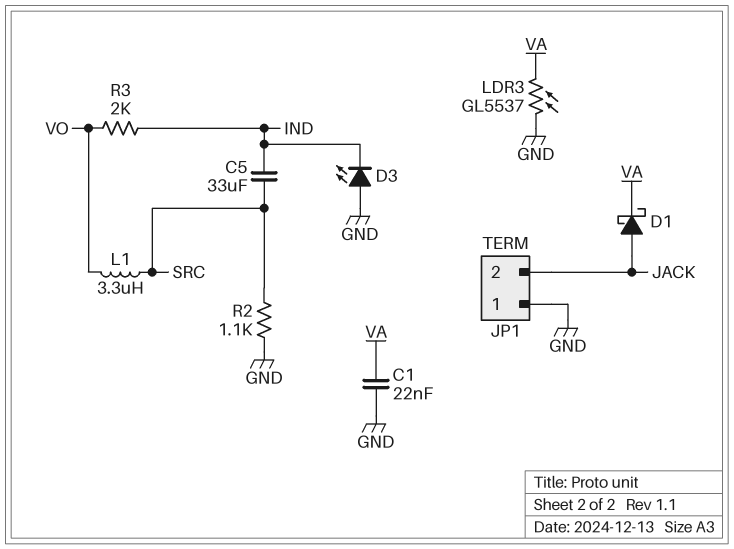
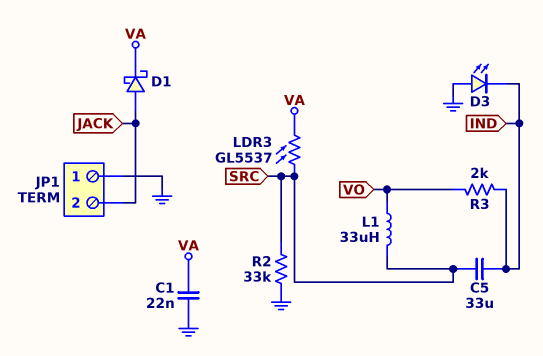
L1: 3.3uH (SRC, VO) -> 33uH (SRC, VO)
LDR3: GL5537 (GND, VA) -> GL5537 (SRC, VA)
R2: 1.1k (GND, SRC) -> 33k (GND, SRC)

